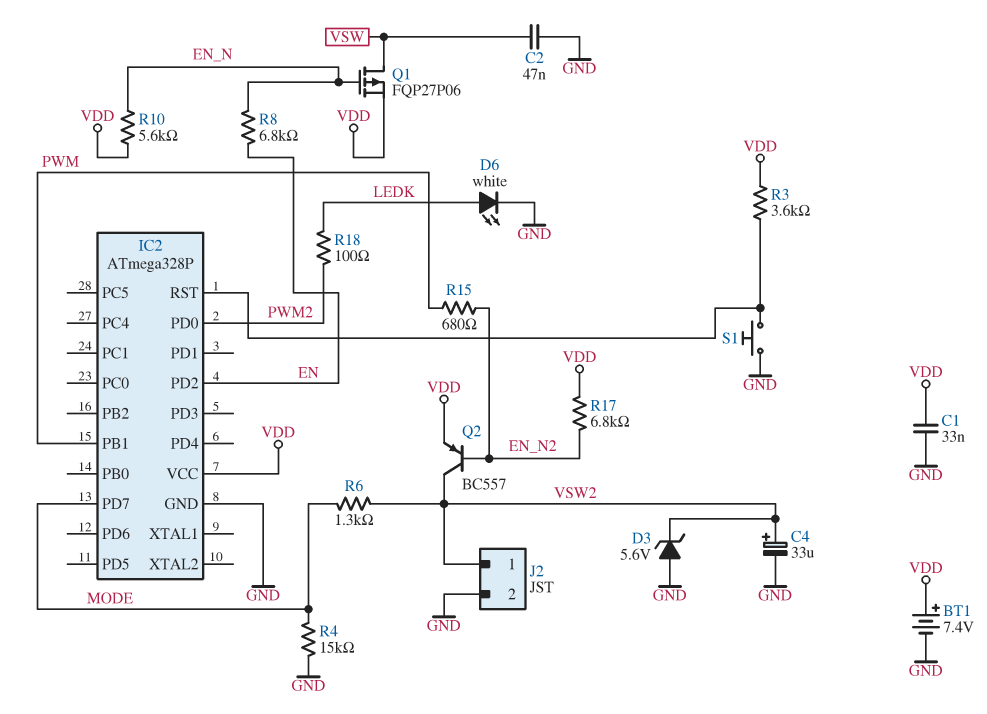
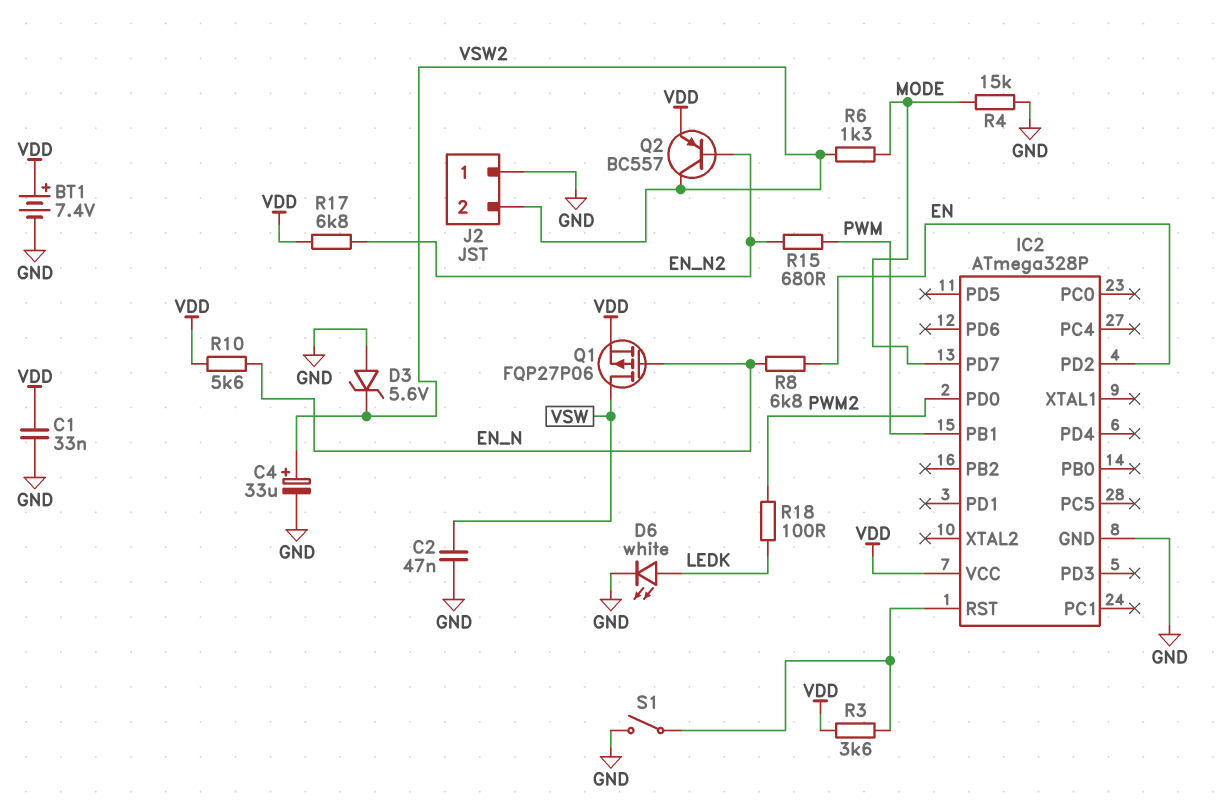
J2 pin 1: VSW2 -> GND
J2 pin 2: GND -> VSW2
S1: button (GND, IC2/RST) -> switch (GND, IC2/RST)

